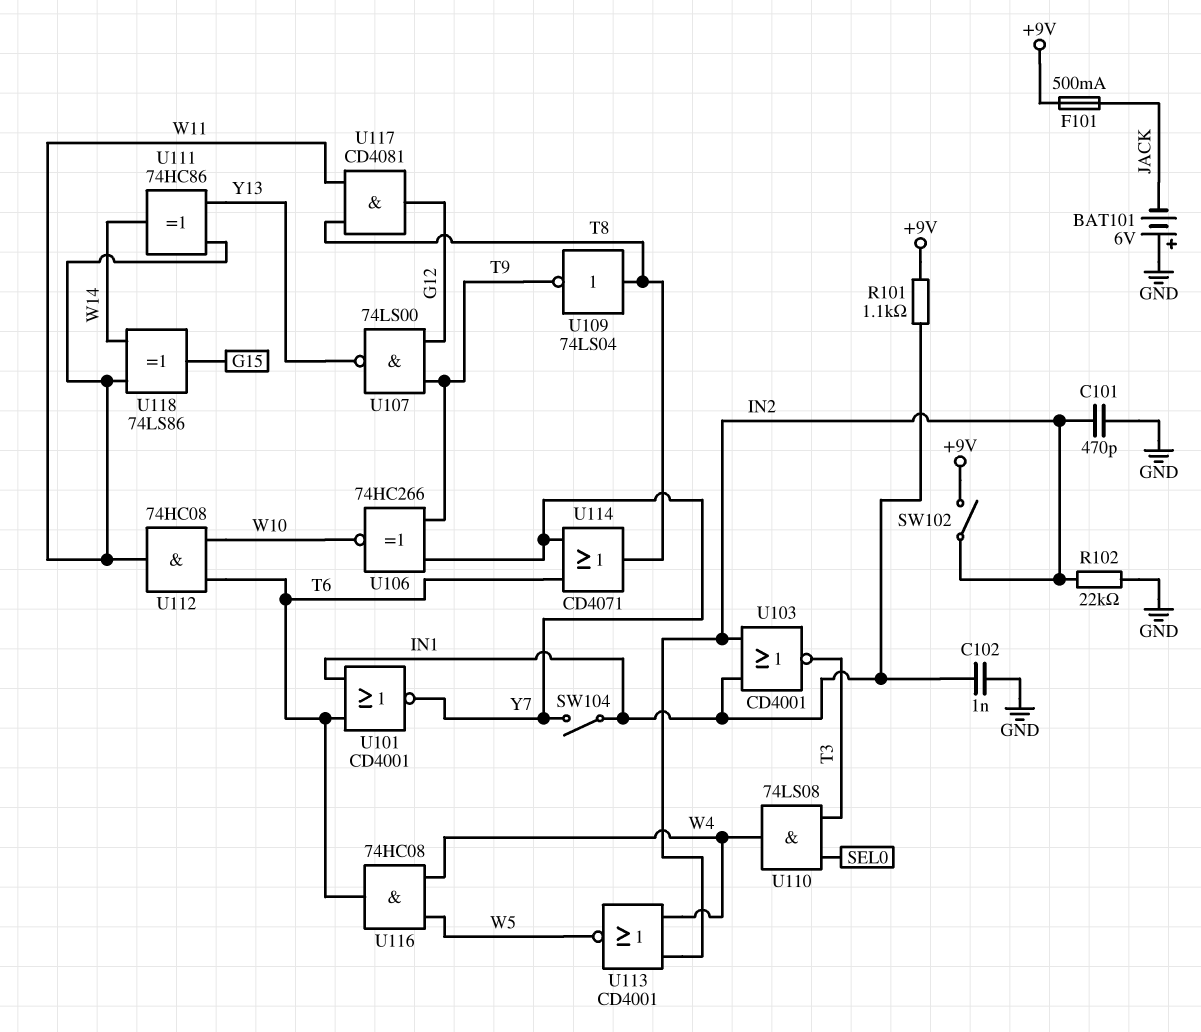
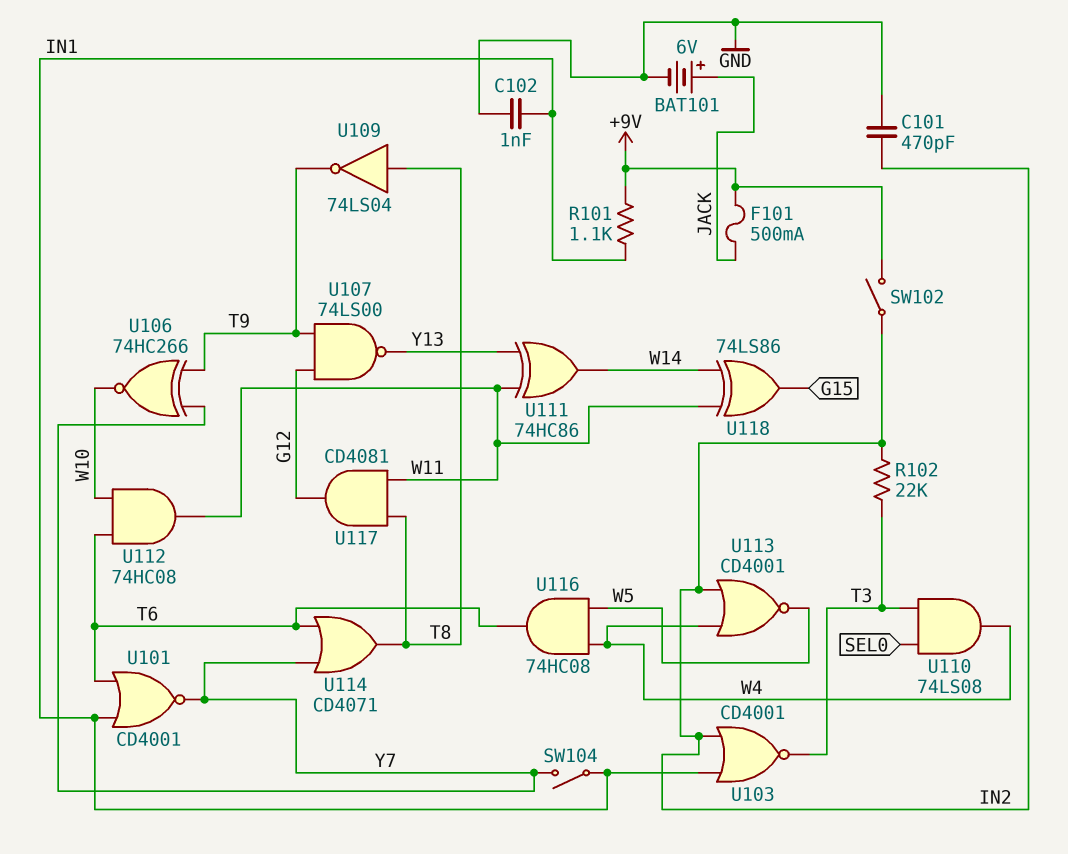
BAT101: 6V (plus GND, minus JACK) -> 6V (plus JACK, minus GND)
R102: 22k (GND, IN2) -> 22k (IN2, T3)

